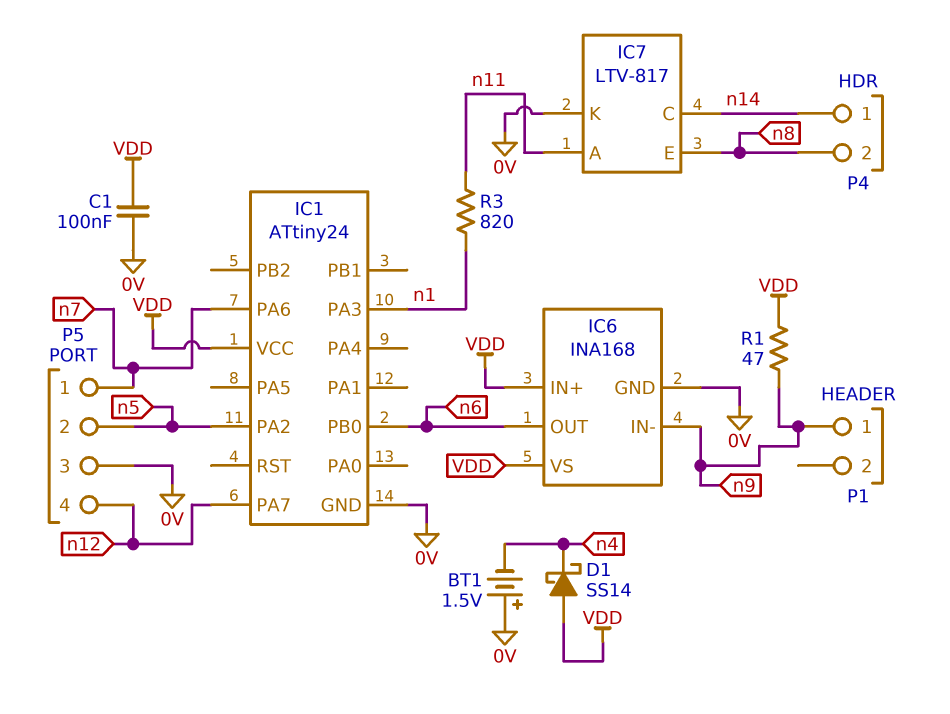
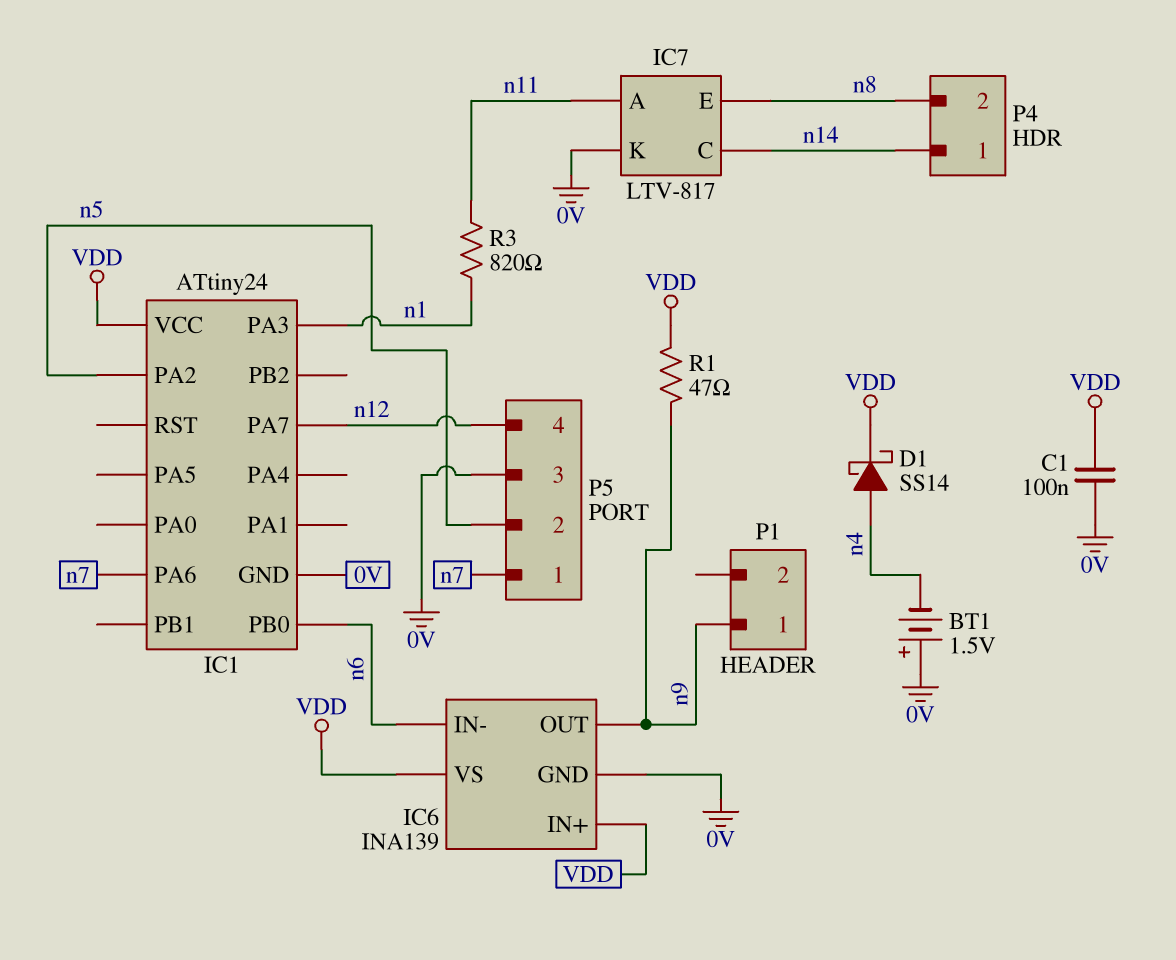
D1: schottky SS14 (A VDD, K n4) -> schottky SS14 (A n4, K VDD)
IC6: INA168 -> INA139
IC6 pin IN-: n9 -> n6
IC6 pin OUT: n6 -> n9

